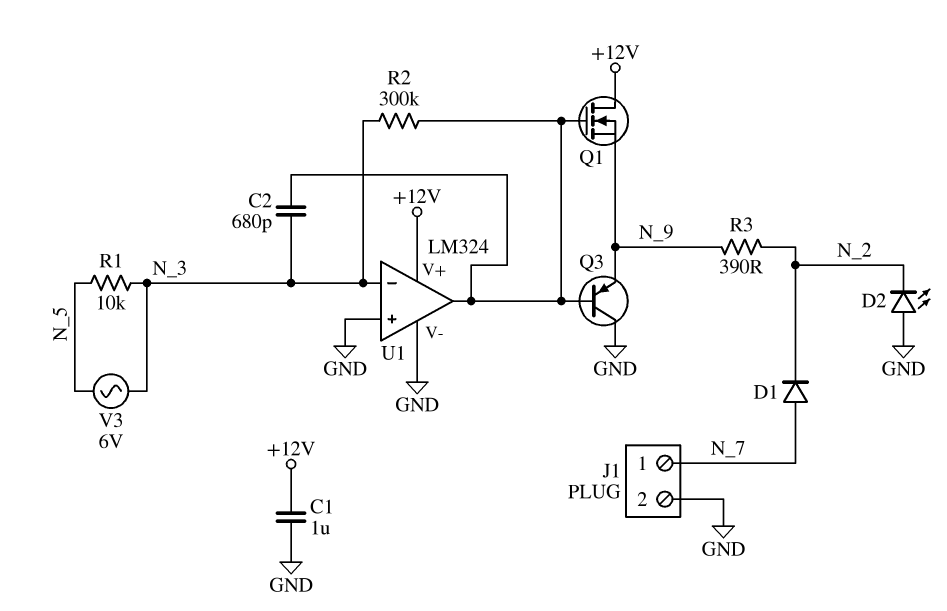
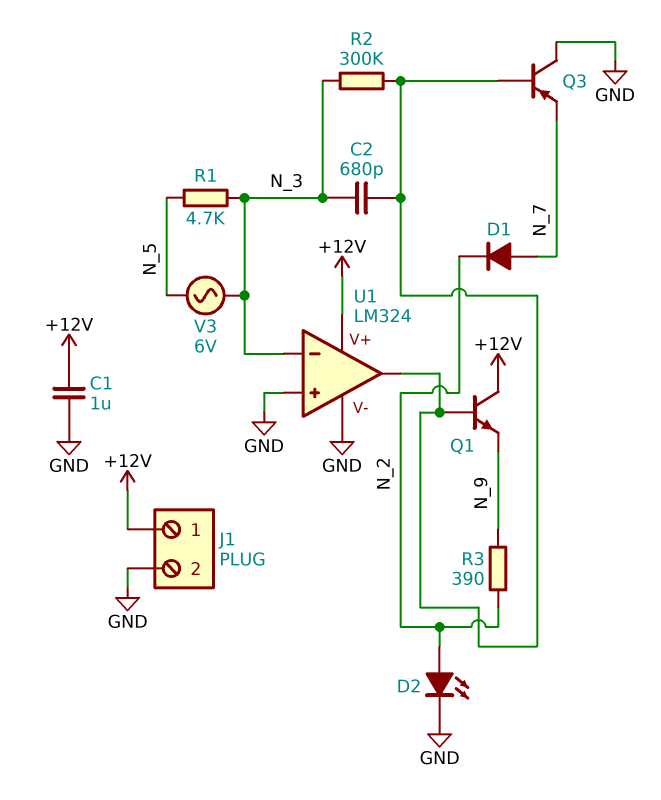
D2: LED (A GND, K N_2) -> LED (A N_2, K GND)
J1 pin 1: N_7 -> +12V
Q1: NMOS (G U1/out, D +12V, S N_9) -> NPN (B U1/out, C +12V, E N_9)
Q3: PNP (B U1/out, C GND, E N_9) -> PNP (B U1/out, C GND, E N_7)
R1: 10k (N_3, N_5) -> 4.7k (N_3, N_5)

